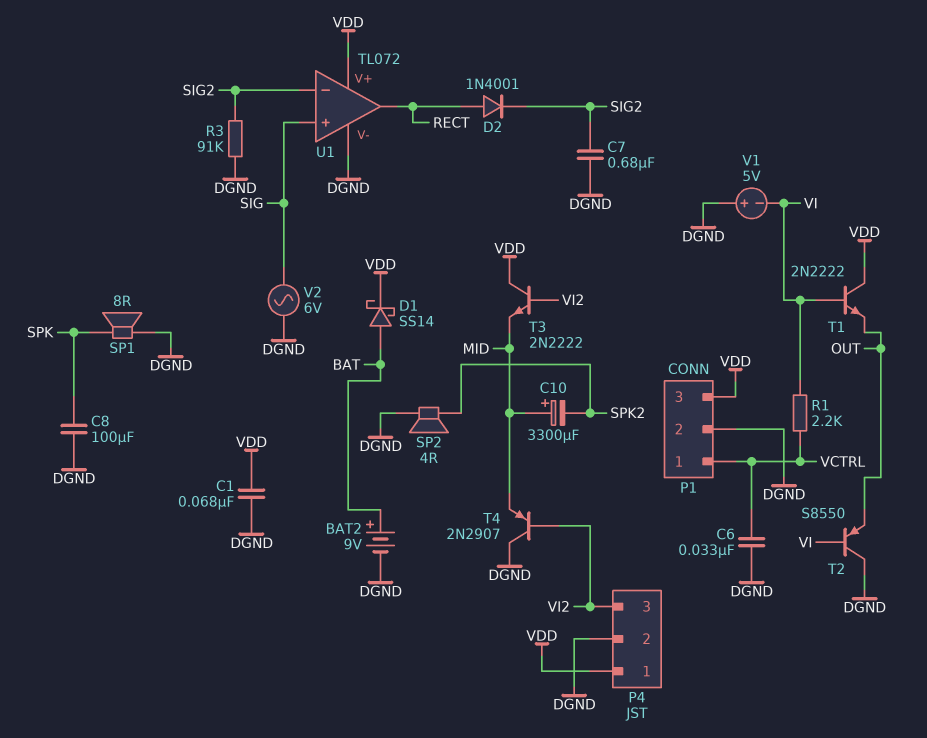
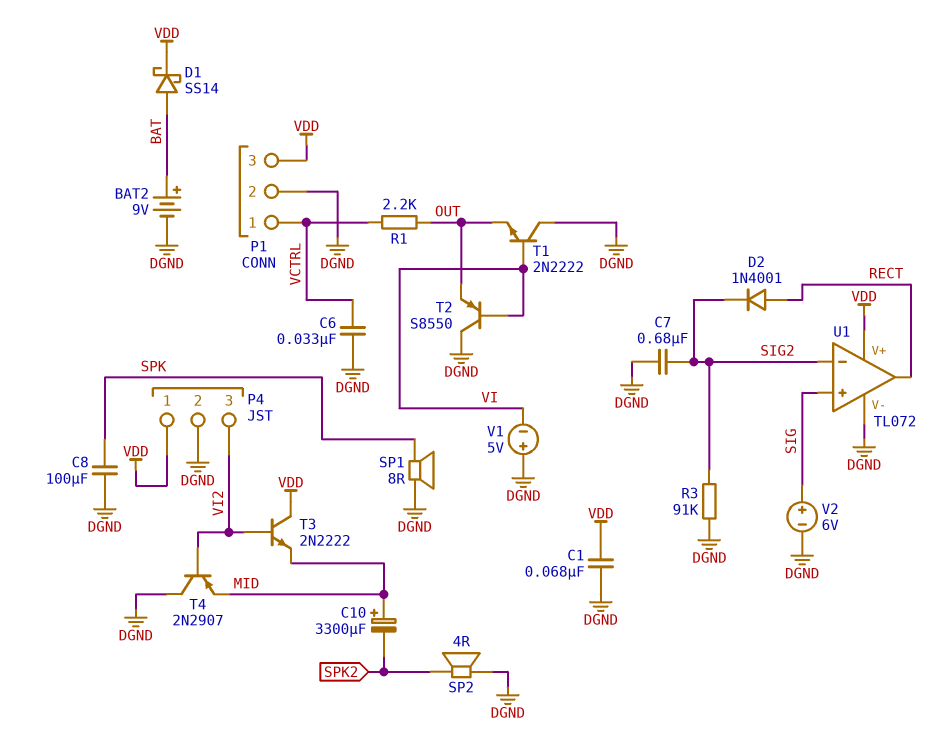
R1: 2.2k (VCTRL, VI) -> 2.2k (OUT, VCTRL)
T1: NPN 2N2222 (B VI, C VDD, E OUT) -> NPN 2N2222 (B VI, C DGND, E OUT)
V2: AC 6V (DGND, SIG) -> 6V (plus SIG, minus DGND)

